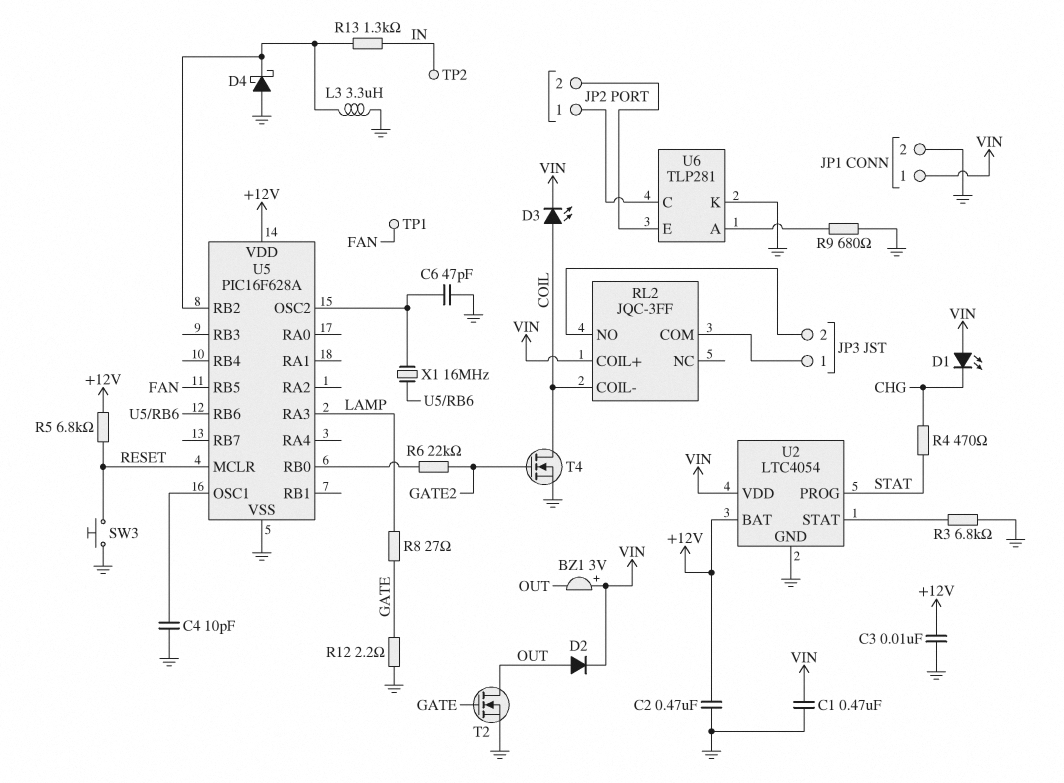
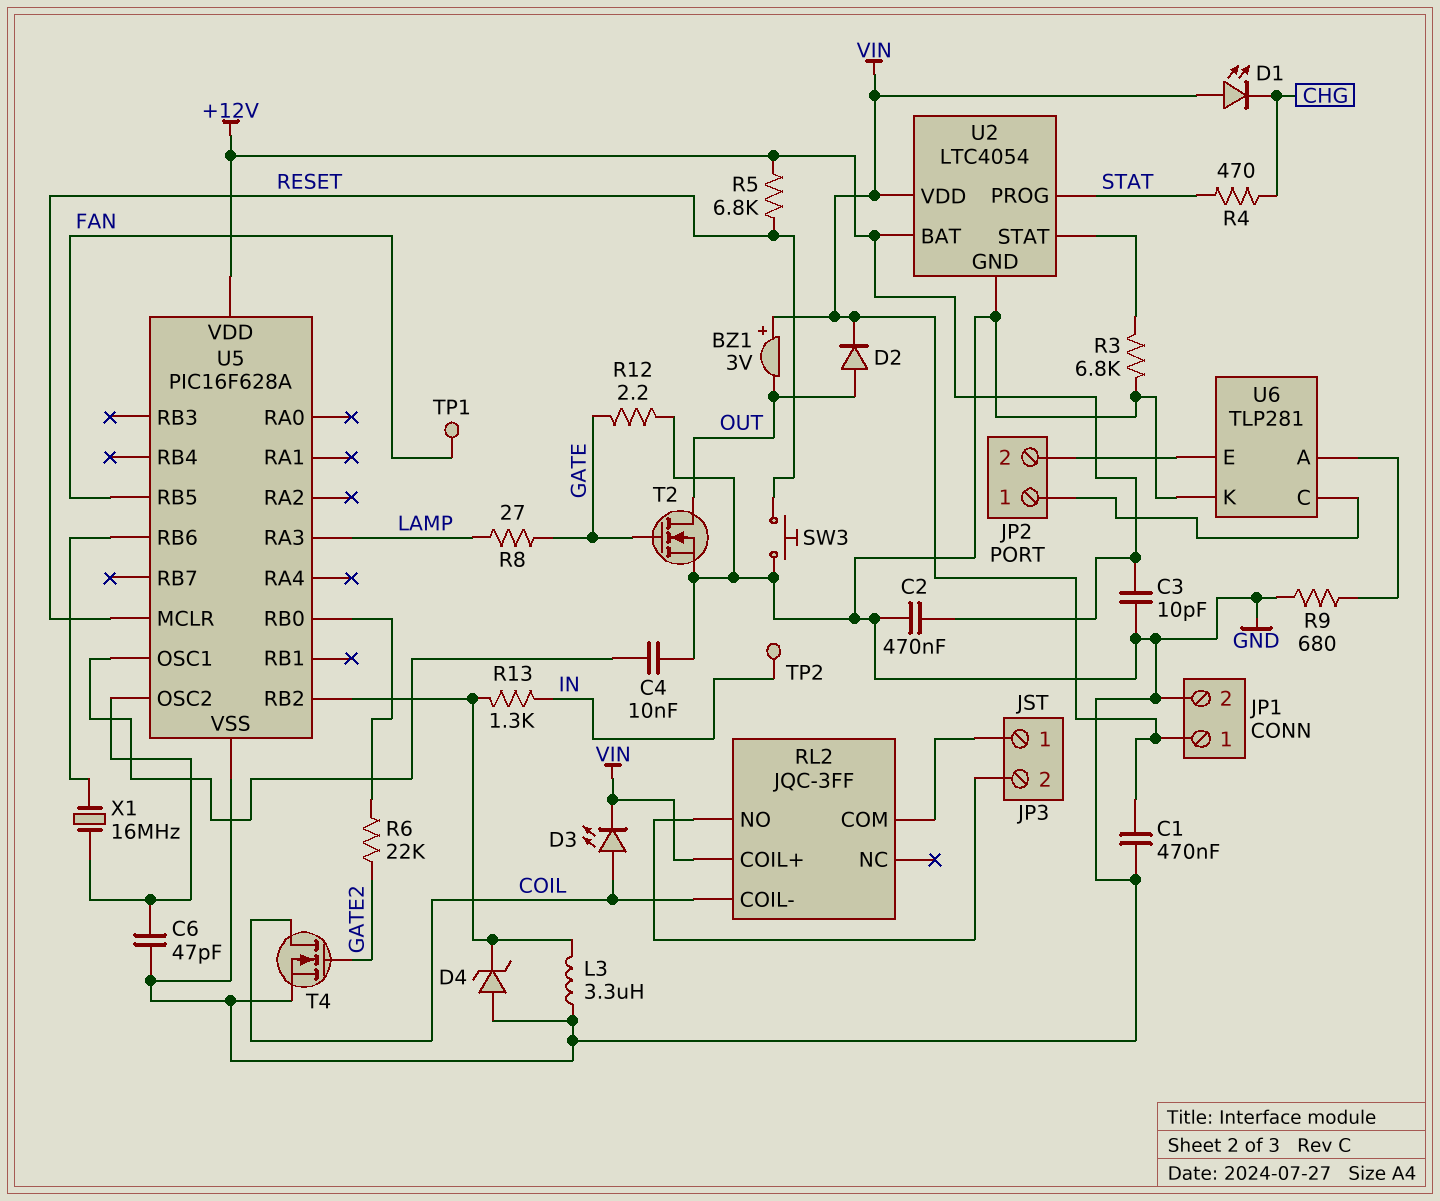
C3: 10nF (+12V, GND) -> 10pF (+12V, GND)
C4: 10pF (GND, U5/OSC1) -> 10nF (GND, U5/OSC1)
D4: schottky (A GND, K U5/RB2) -> zener (A GND, K U5/RB2)

